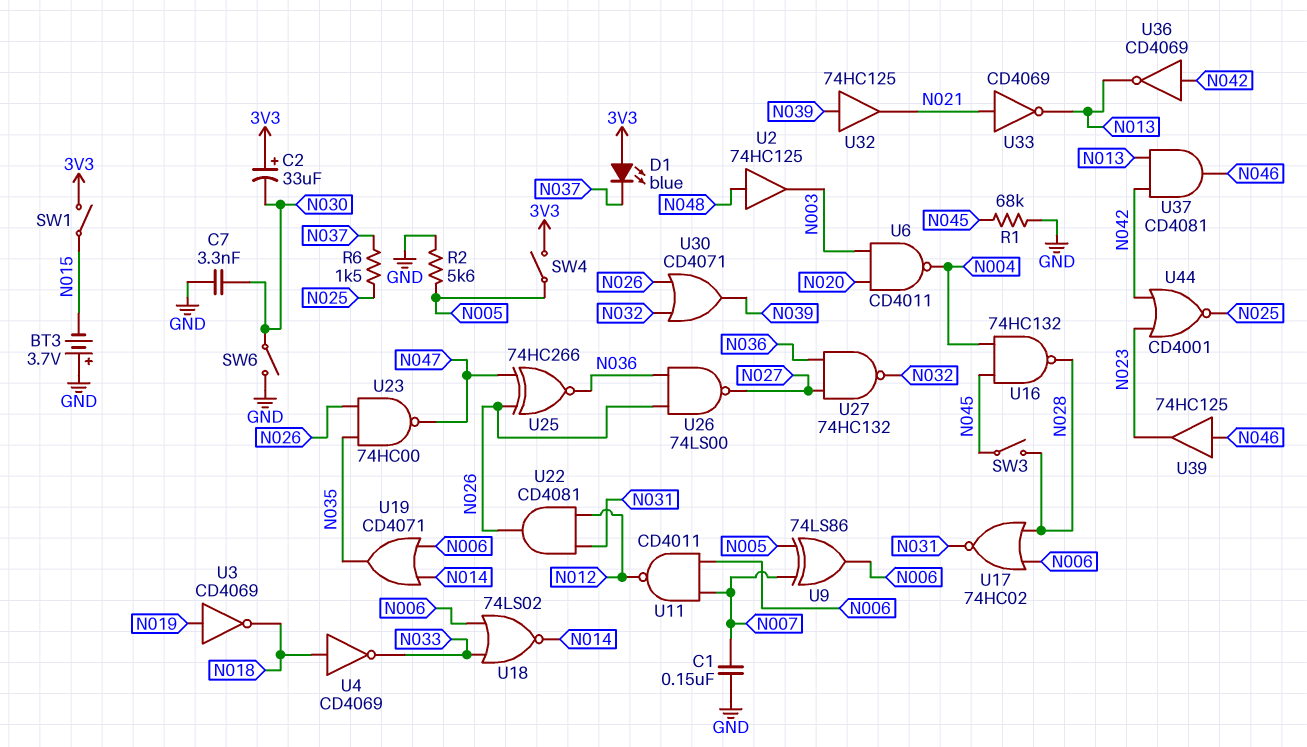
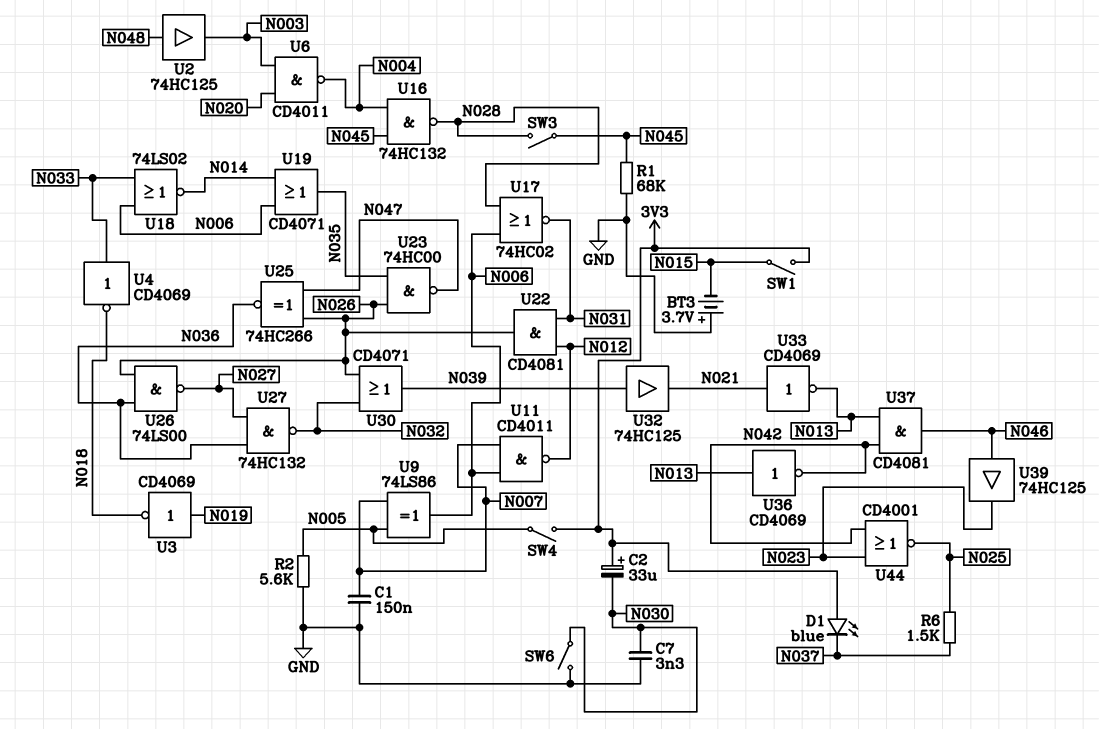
U4: NOT CD4069 (in N018, out N033) -> NOT CD4069 (in N033, out N018)
U36: NOT CD4069 (in N042, out N013) -> NOT CD4069 (in N013, out N042)

